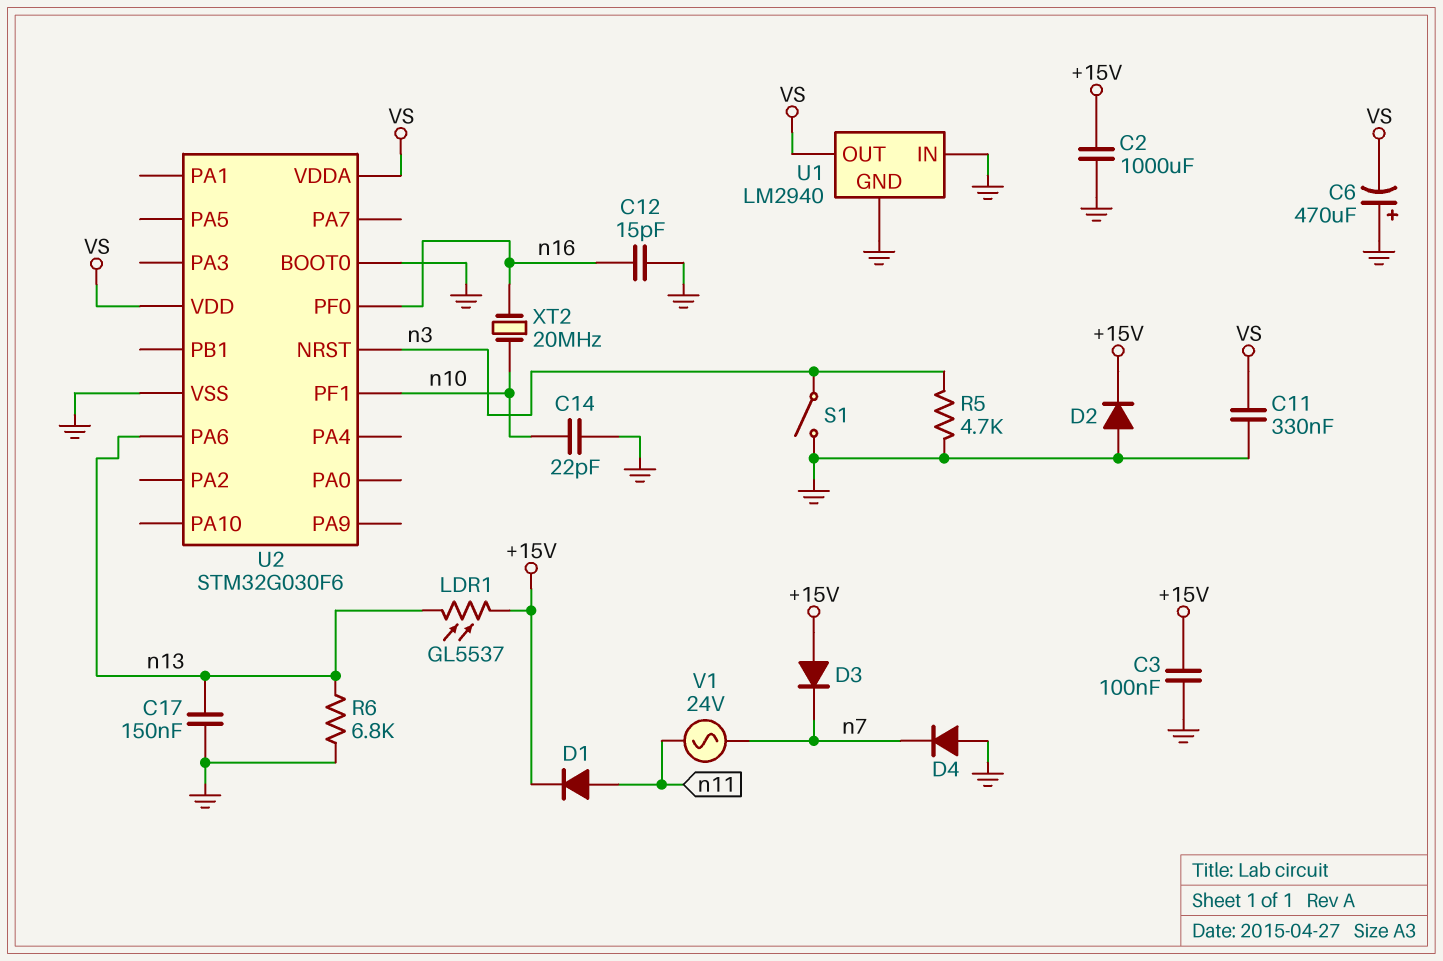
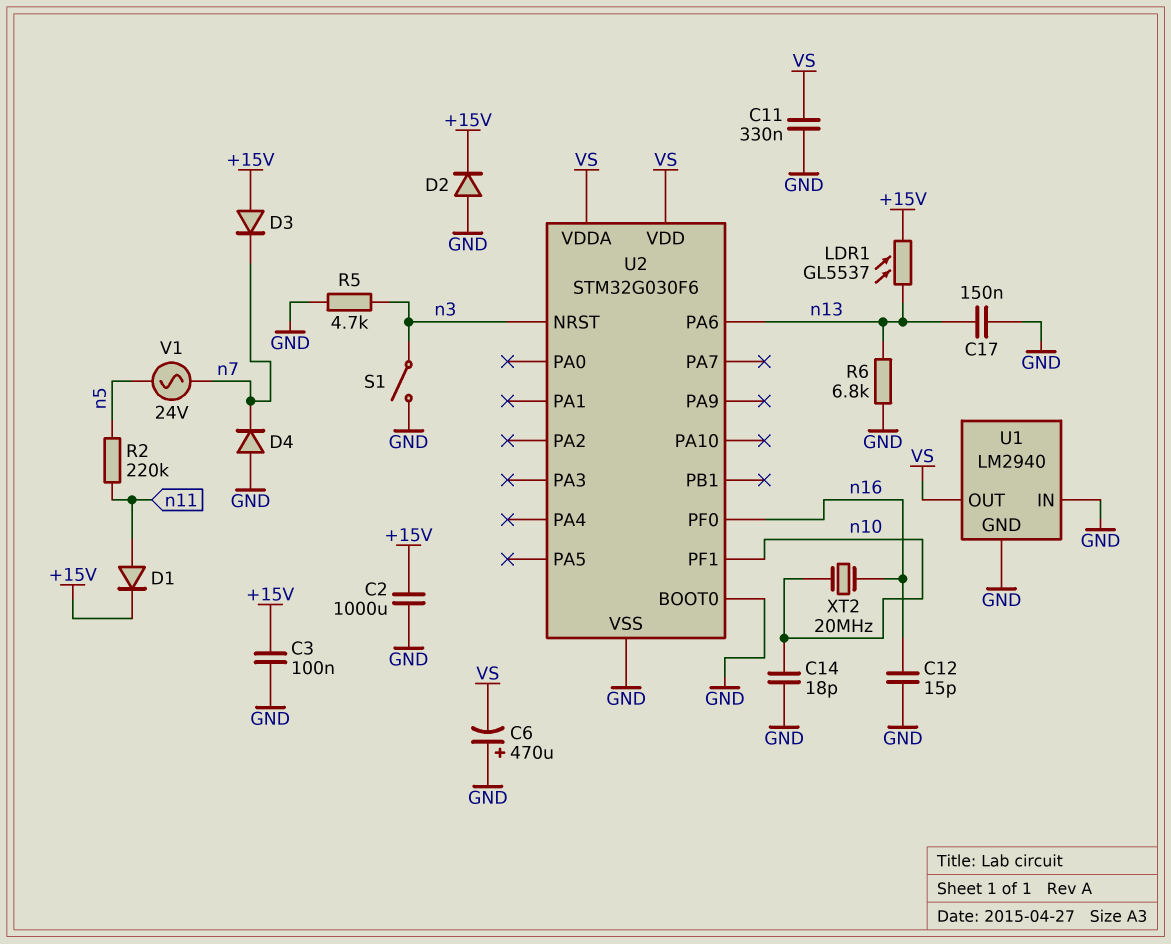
C14: 22pF (GND, n10) -> 18pF (GND, n10)
R2: none -> 220k (n5, n11)
V1: AC 24V (n7, n11) -> AC 24V (n5, n7)

